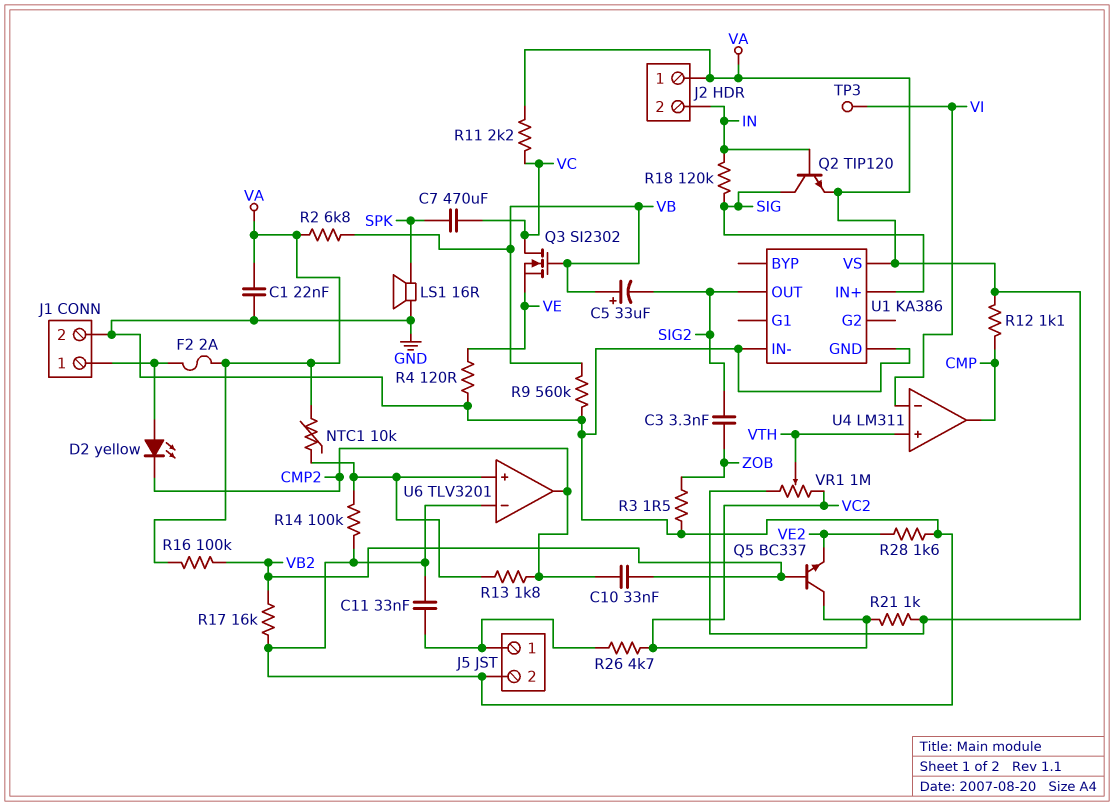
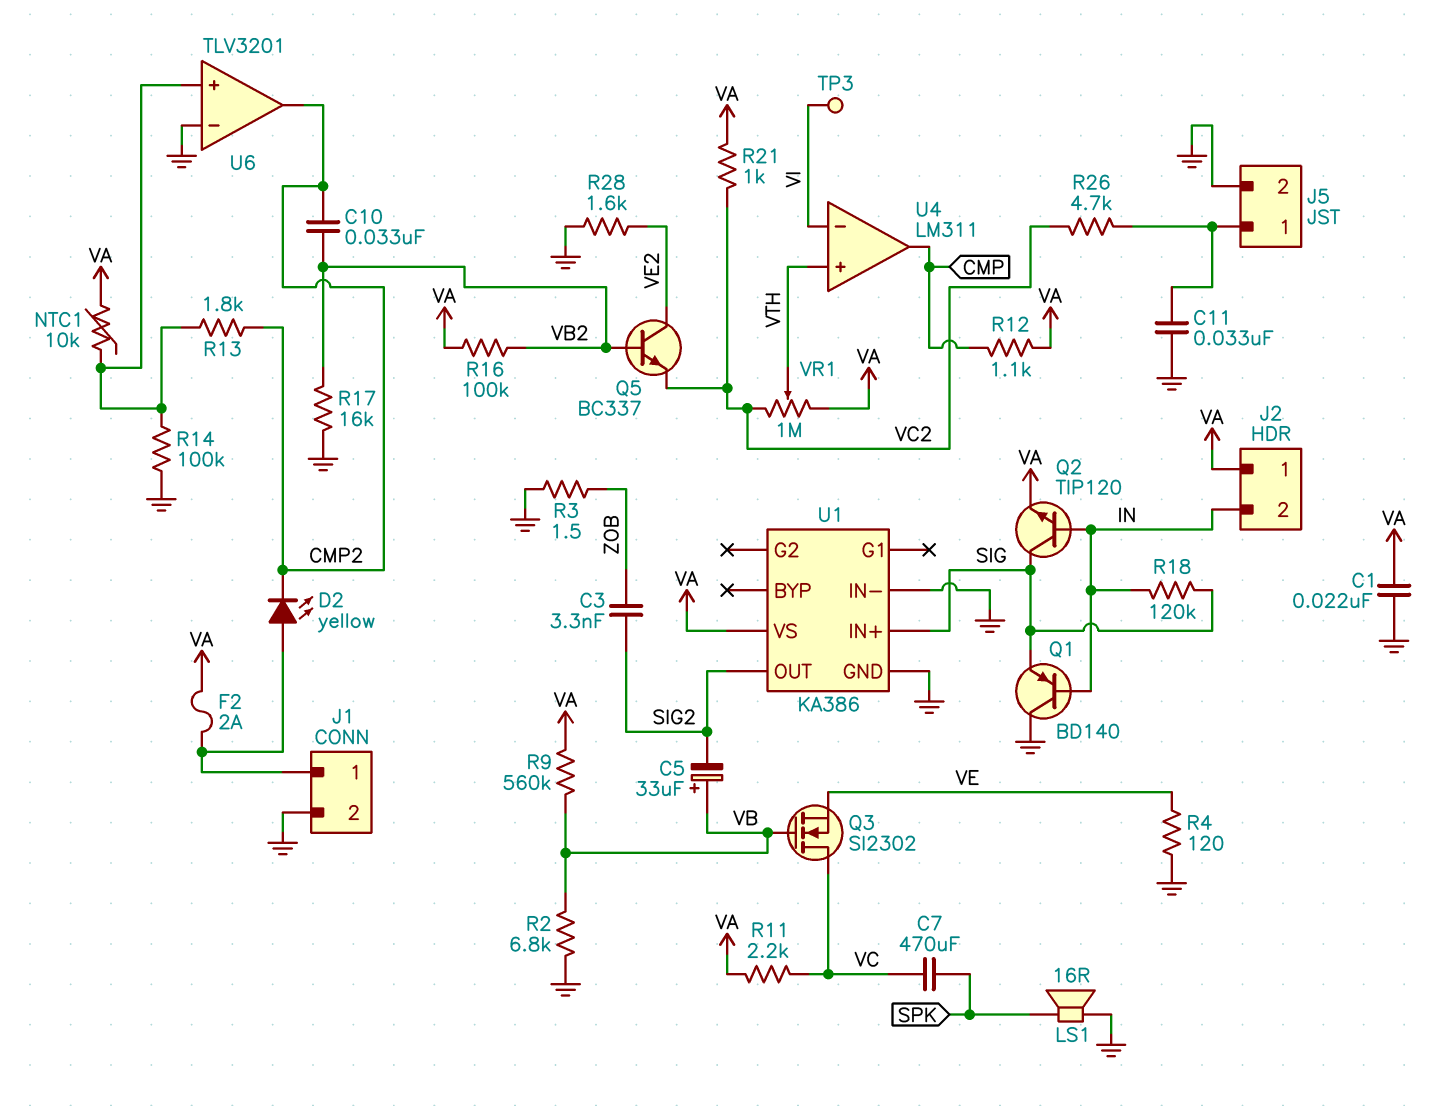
Q1: none -> PNP BD140 (B IN, C GND, E SIG)
Q5: NPN BC337 (B VB2, C VC2, E VE2) -> NPN BC337 (B VB2, C VE2, E VC2)
R2: 6.8k (VA, VB) -> 6.8k (GND, VB)
R9: 560k (GND, VB) -> 560k (VA, VB)

